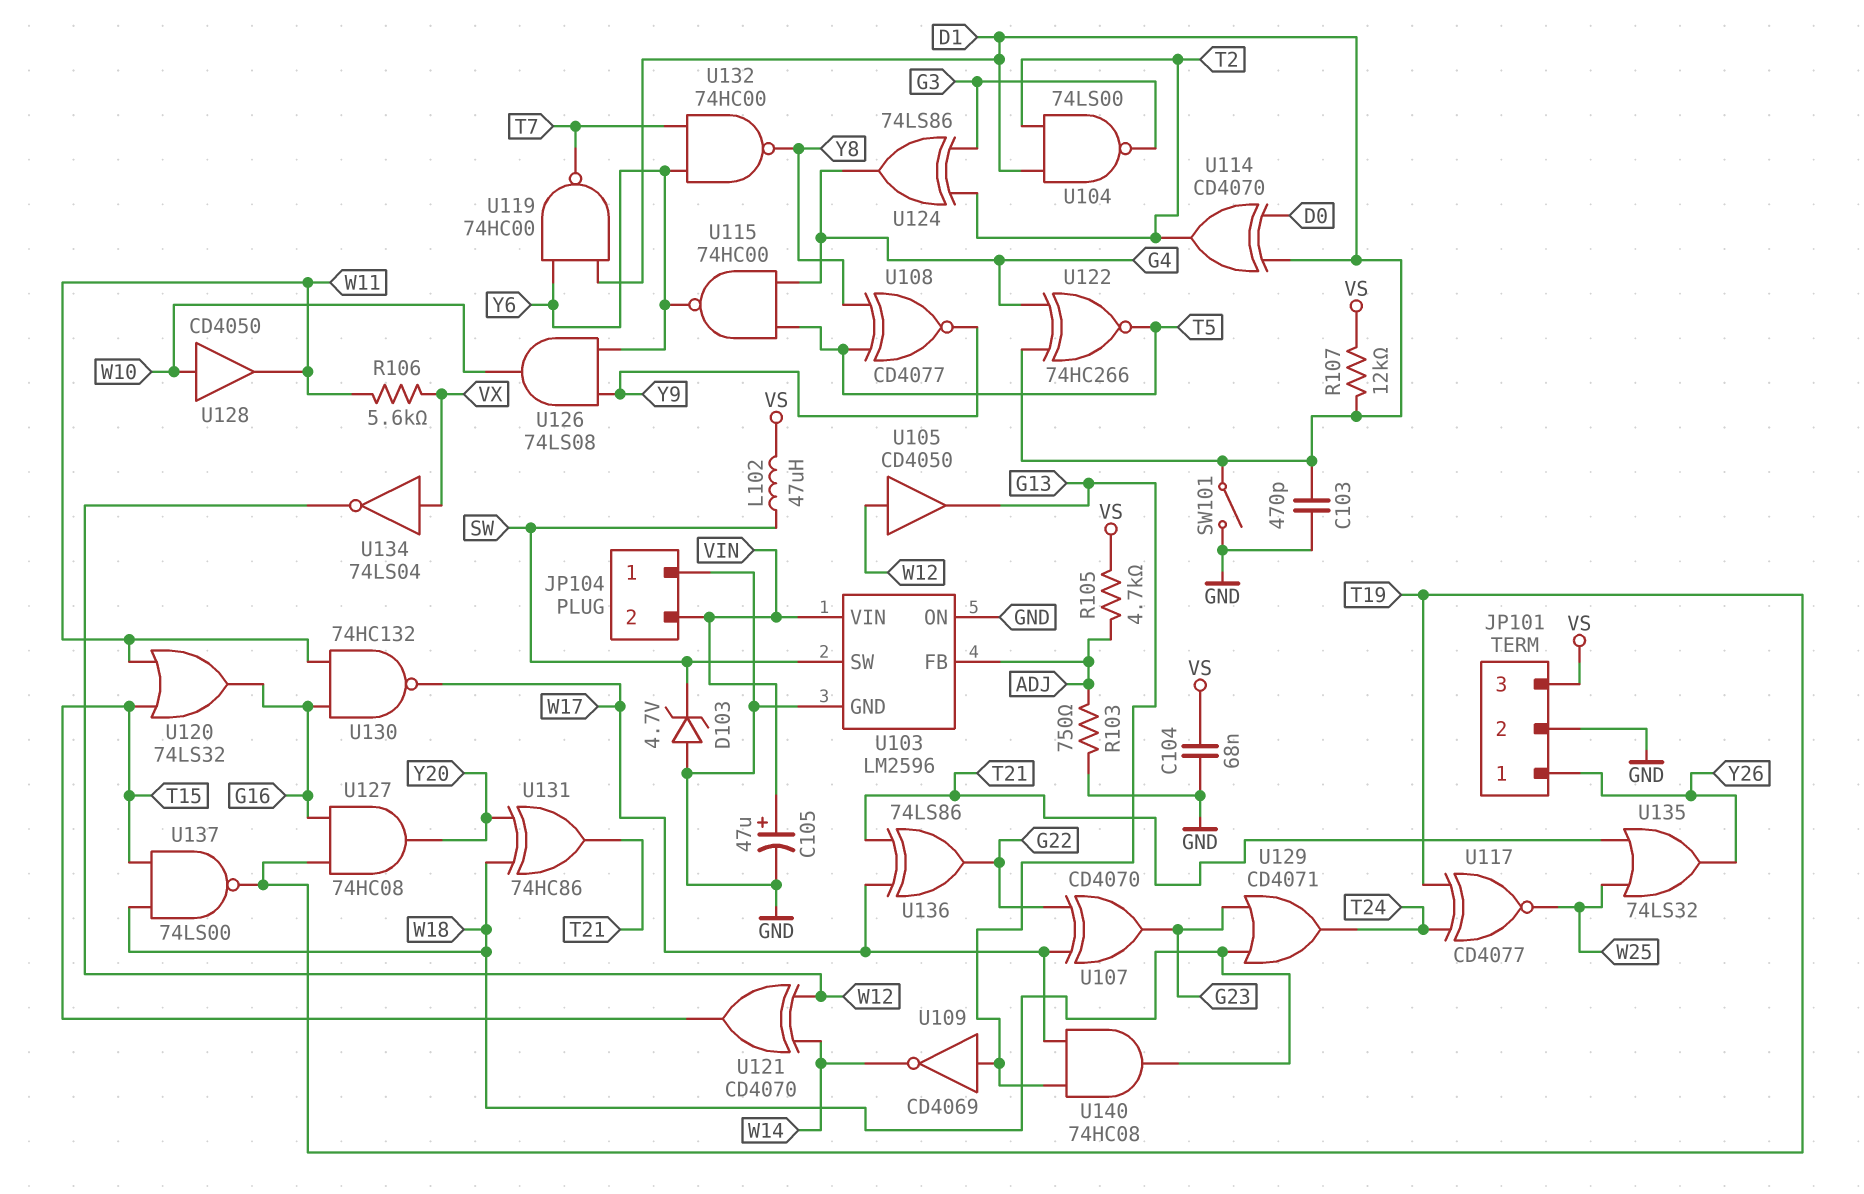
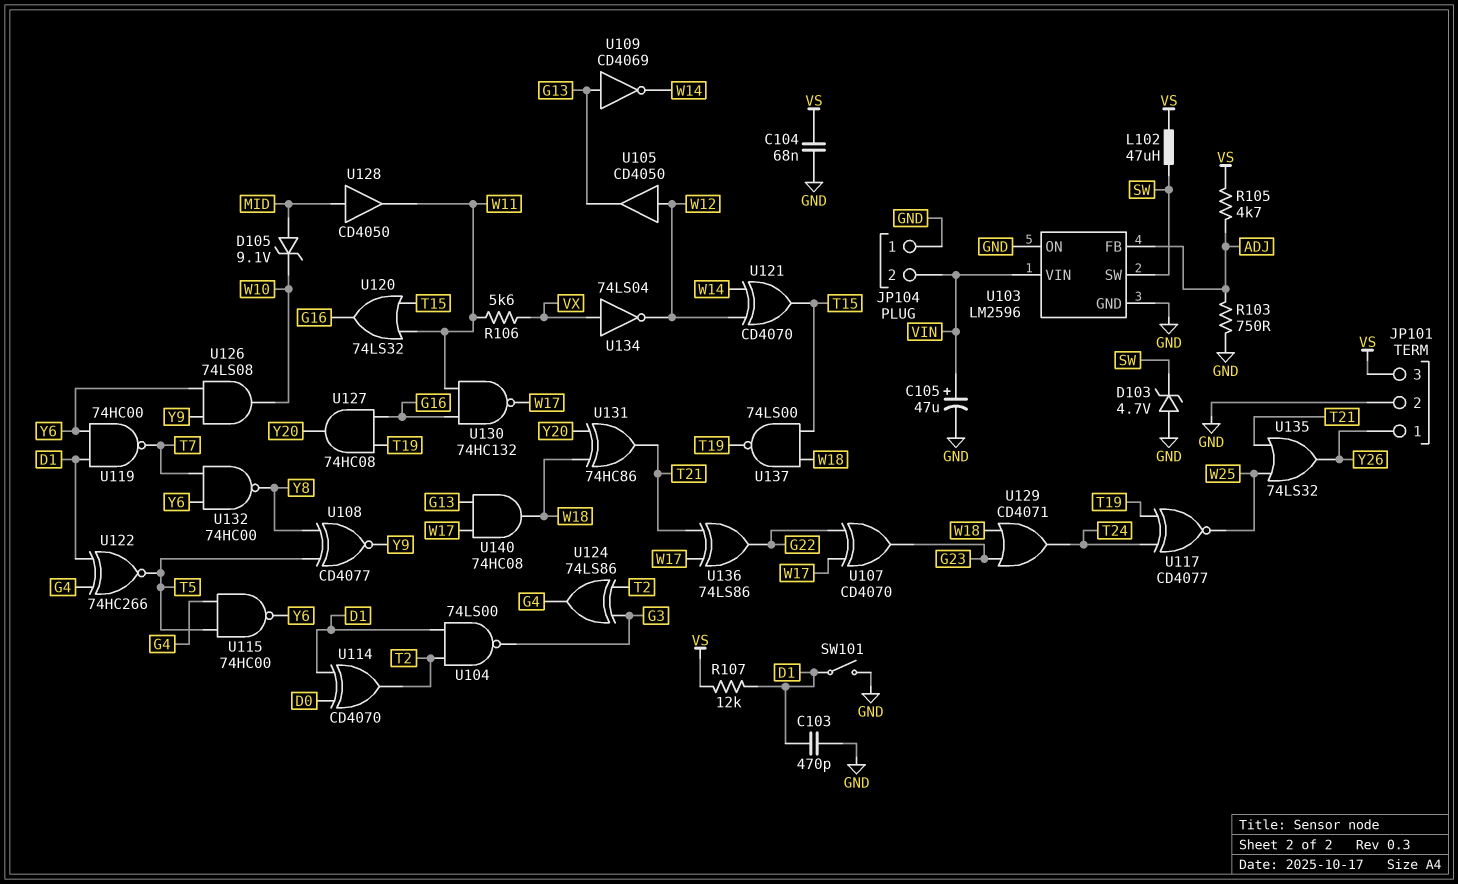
D105: none -> zener 9.1V (A MID, K W10)
U128: buffer CD4050 (in W10, out W11) -> buffer CD4050 (in MID, out W11)

